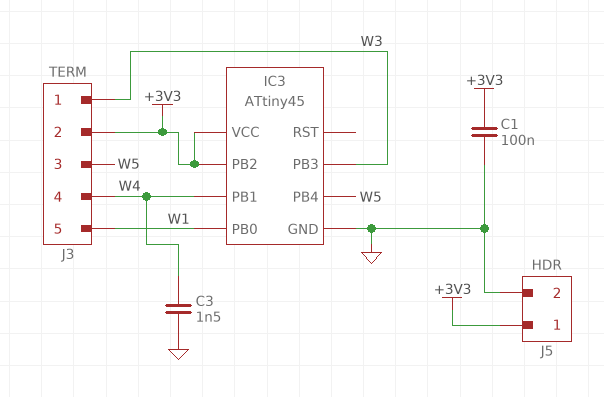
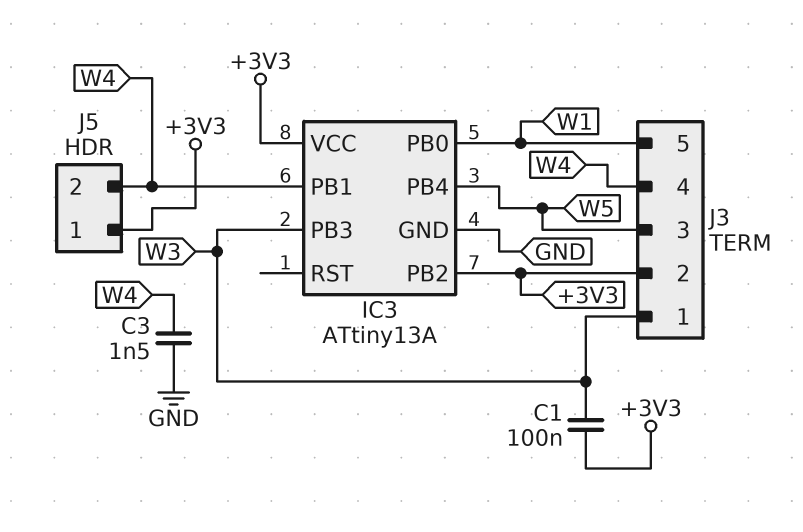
C1: 100nF (+3V3, GND) -> 100nF (+3V3, W3)
IC3: ATtiny45 -> ATtiny13A
J5 pin 2: GND -> W4

